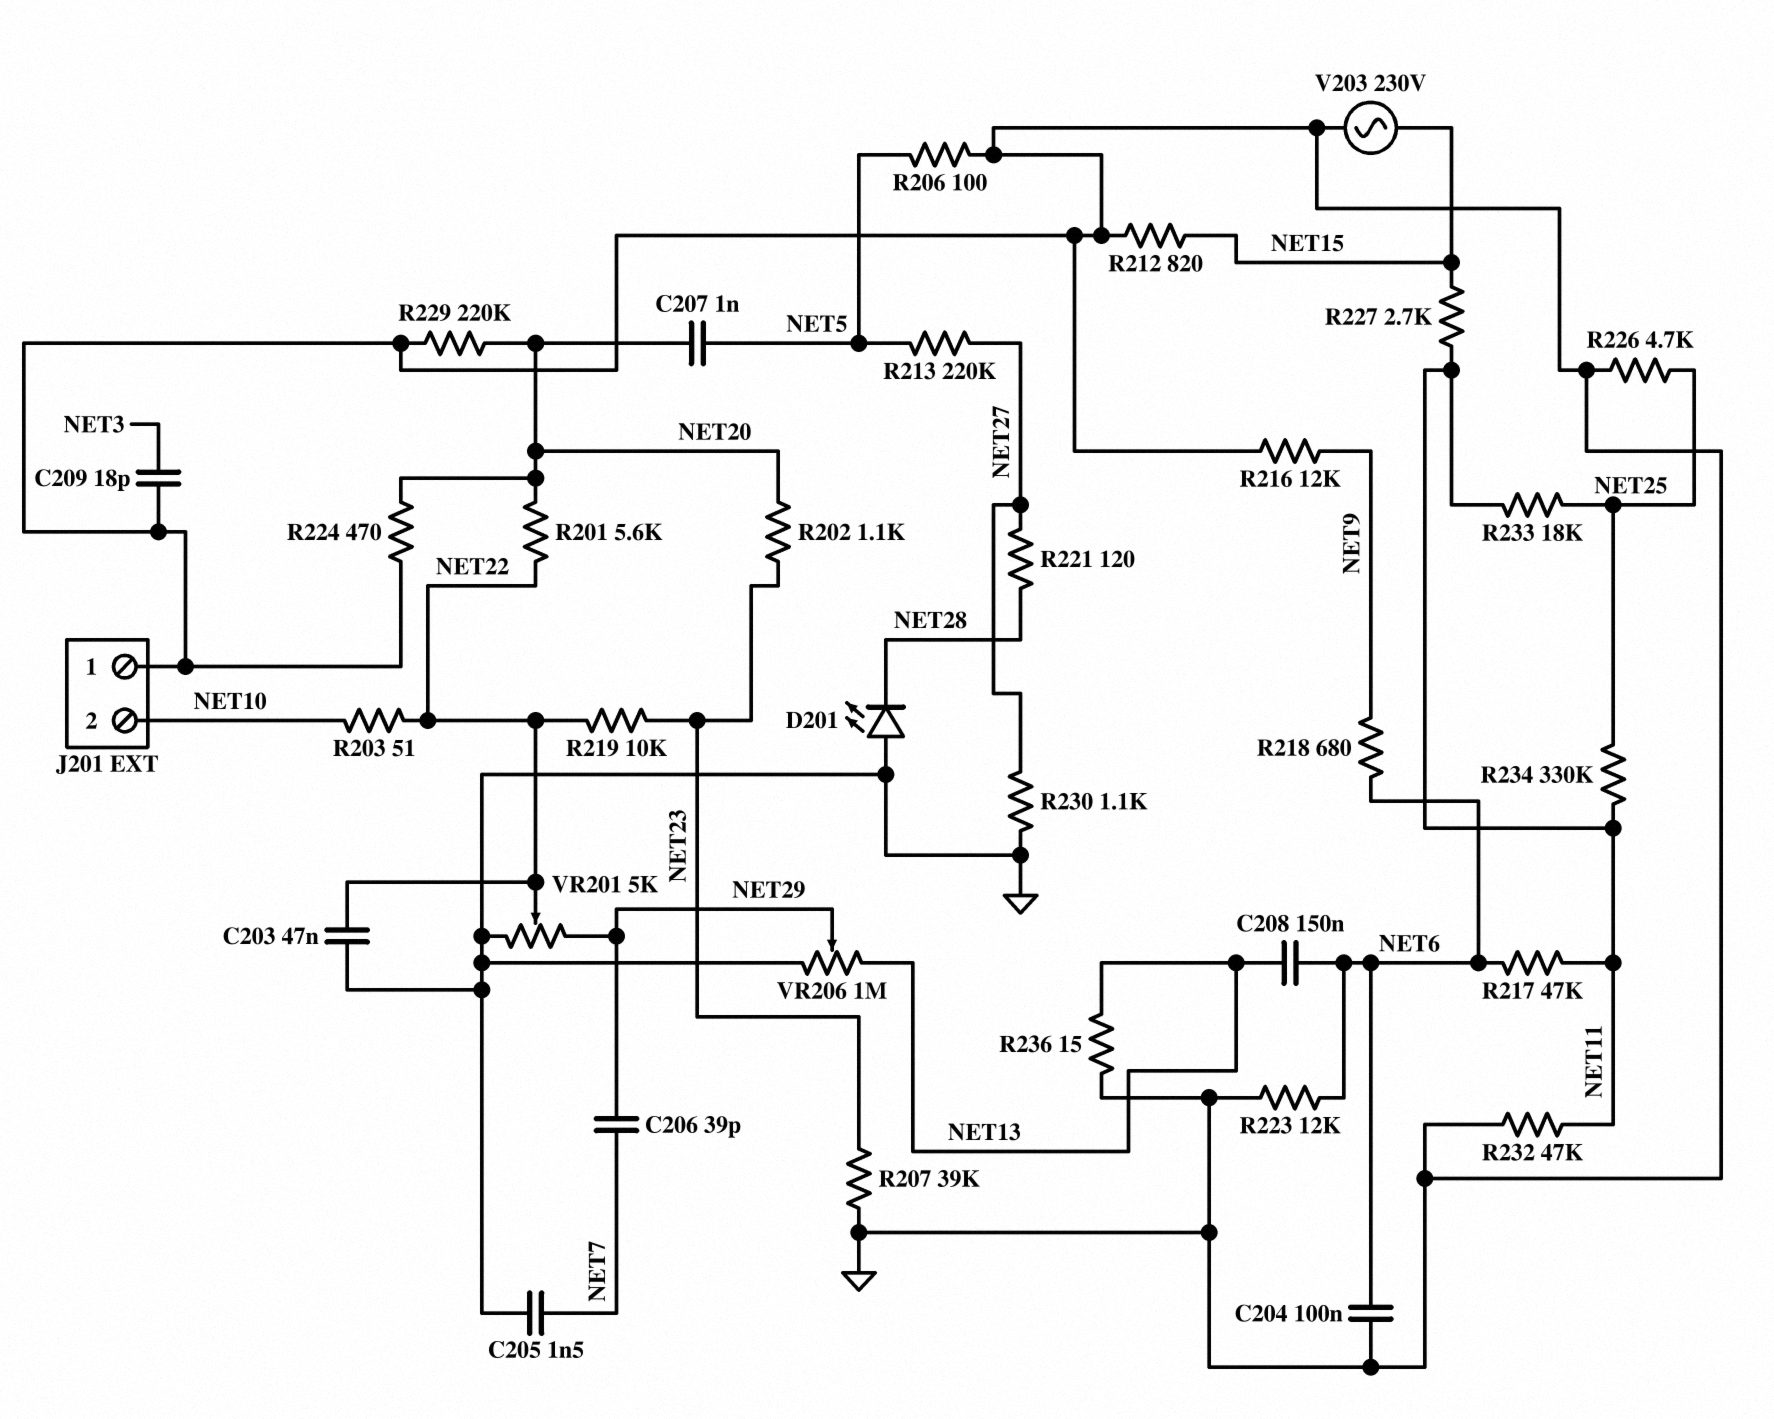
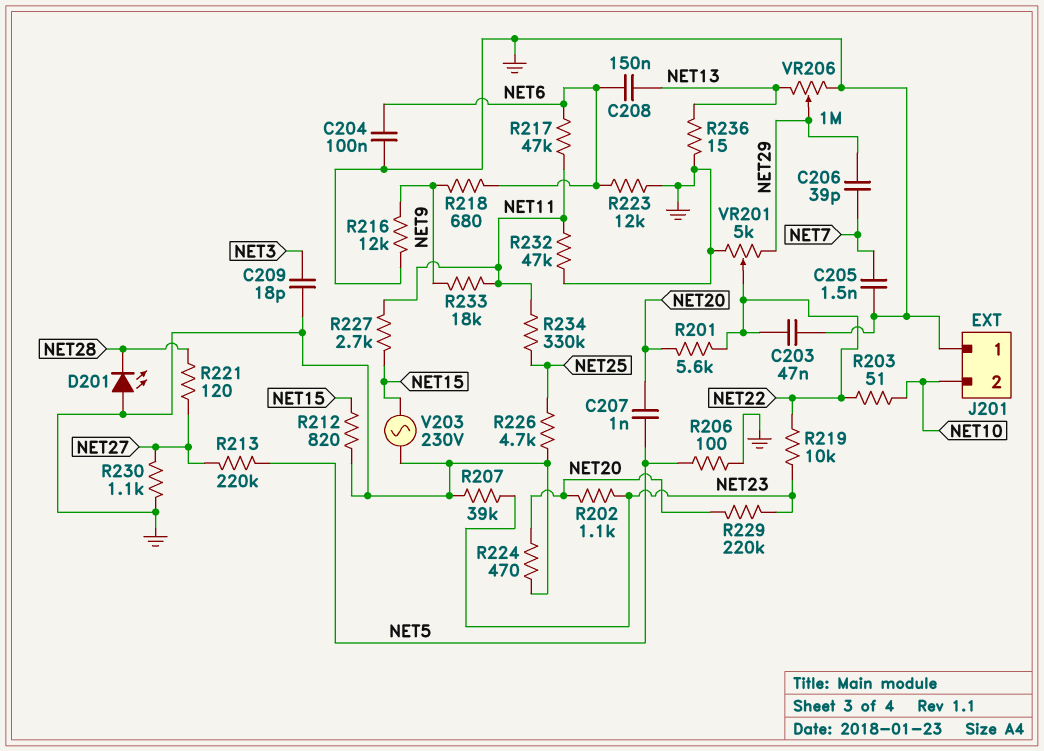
R229: 220k (GND, NET20) -> 220k (NET20, NET23)
R233: 18k (NET11, NET25) -> 18k (NET9, NET11)

